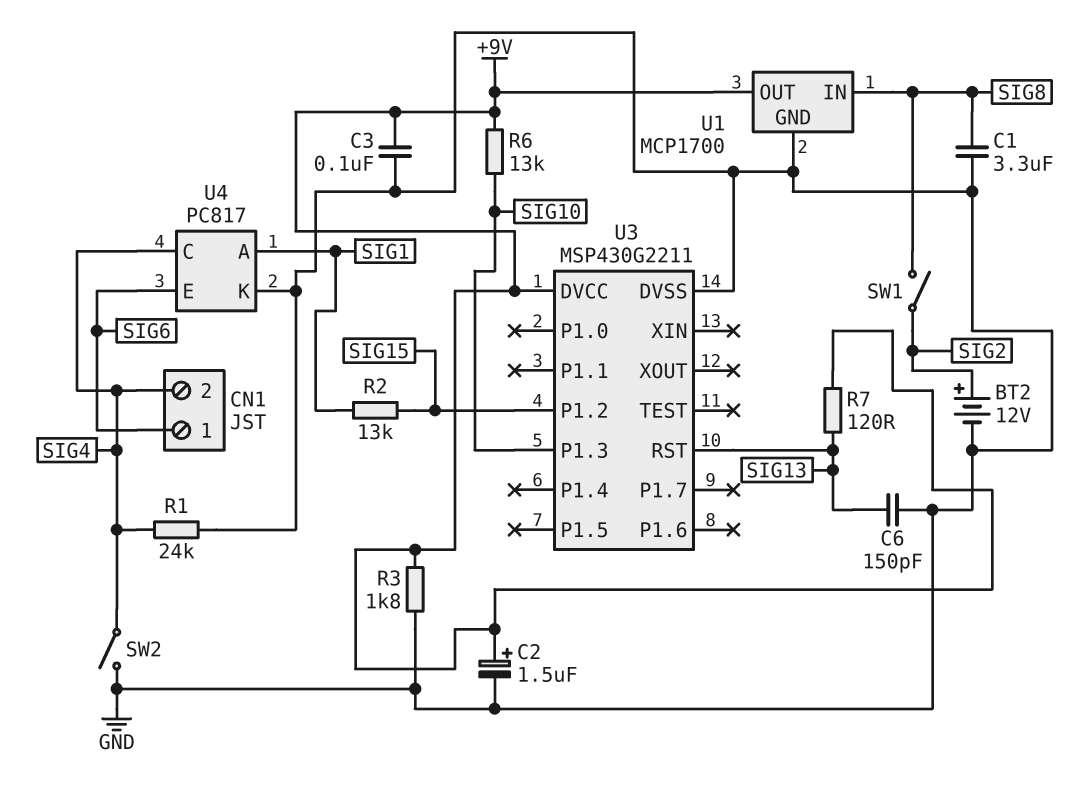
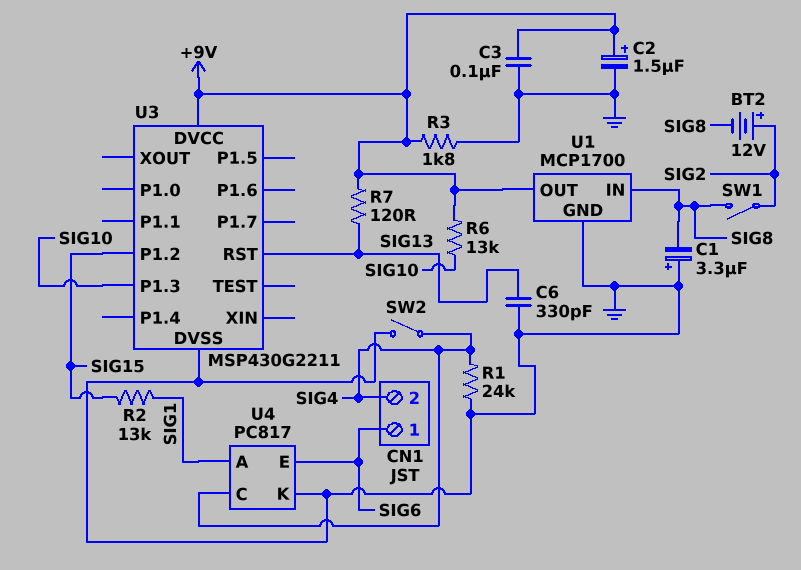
BT2: 12V (plus SIG2, minus GND) -> 12V (plus SIG2, minus SIG8)
C1: 3.3uF (GND, SIG8) -> 3.3uF (plus GND, minus SIG8)
C6: 150pF (GND, SIG13) -> 330pF (GND, SIG13)

